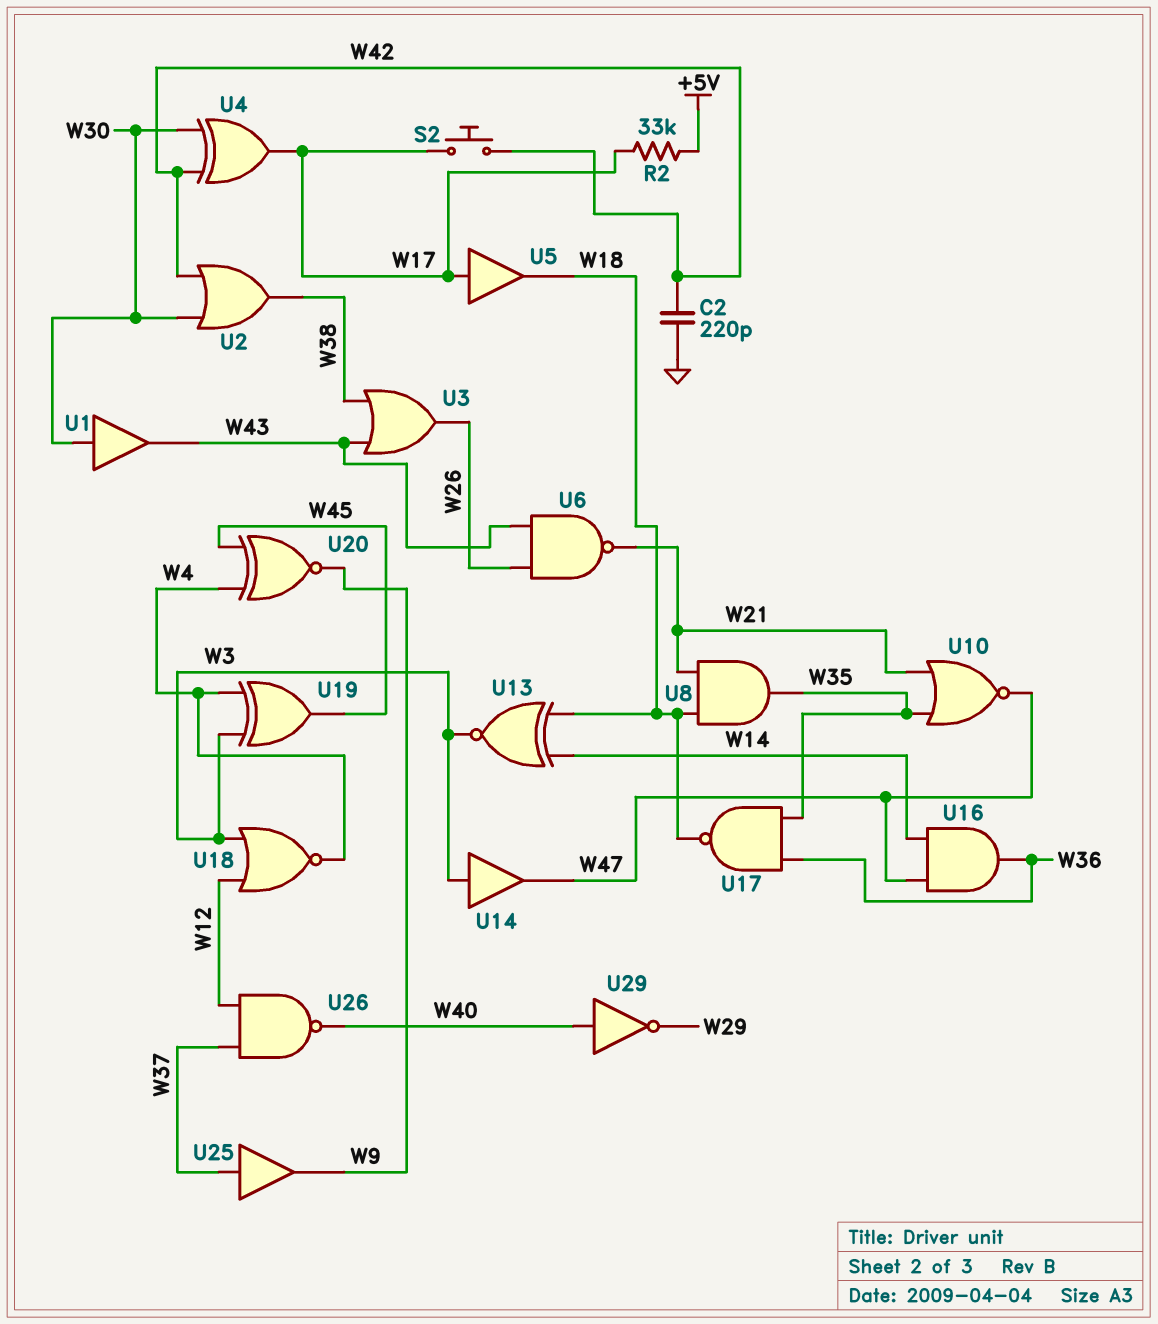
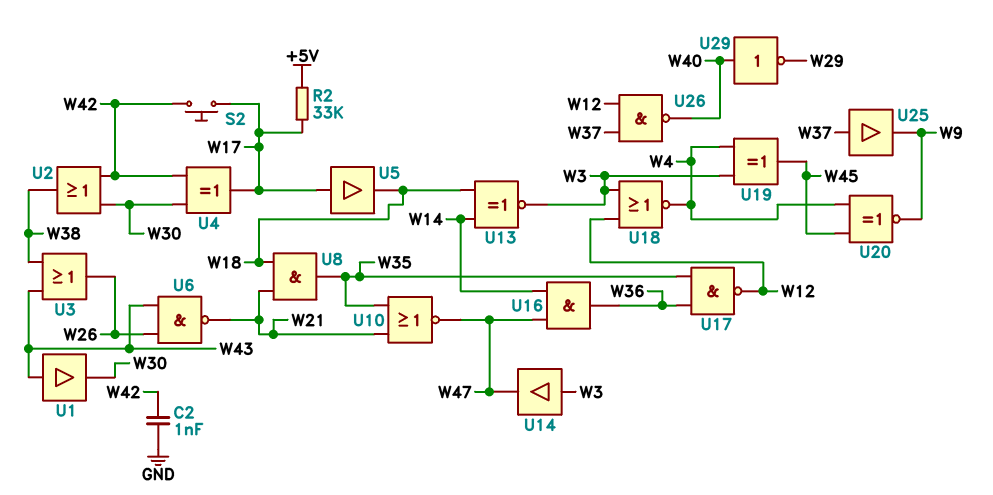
C2: 220pF (GND, W42) -> 1nF (GND, W42)
U1: buffer (in W30, out W43) -> buffer (in W43, out W30)
U17: NAND (in W35, in W36, out W18) -> NAND (in W35, in W36, out W12)

